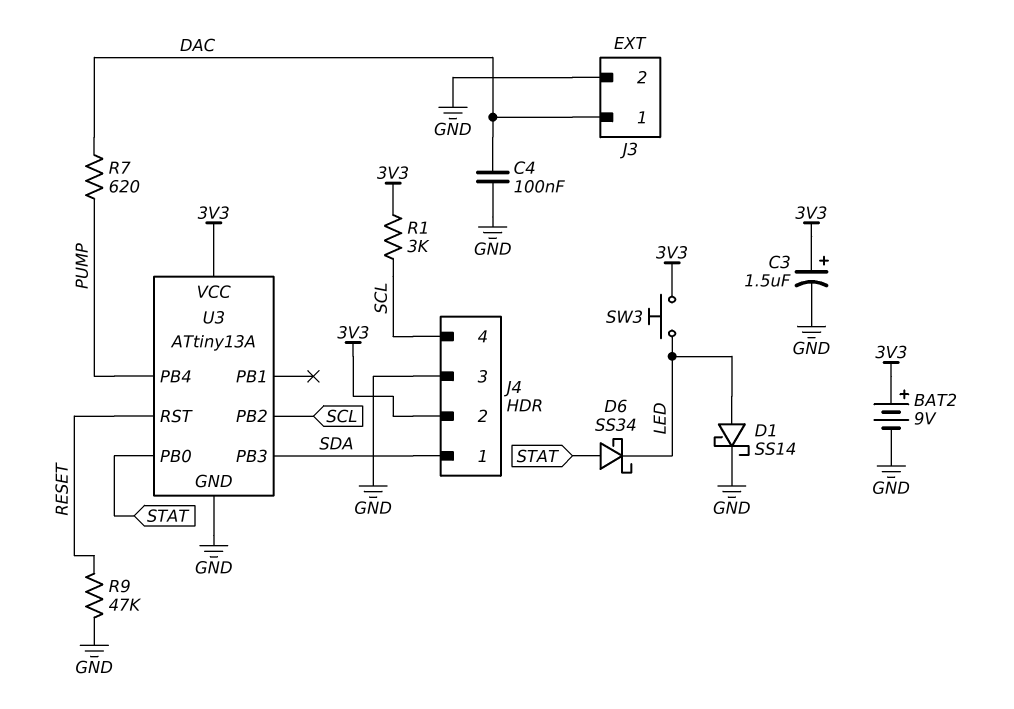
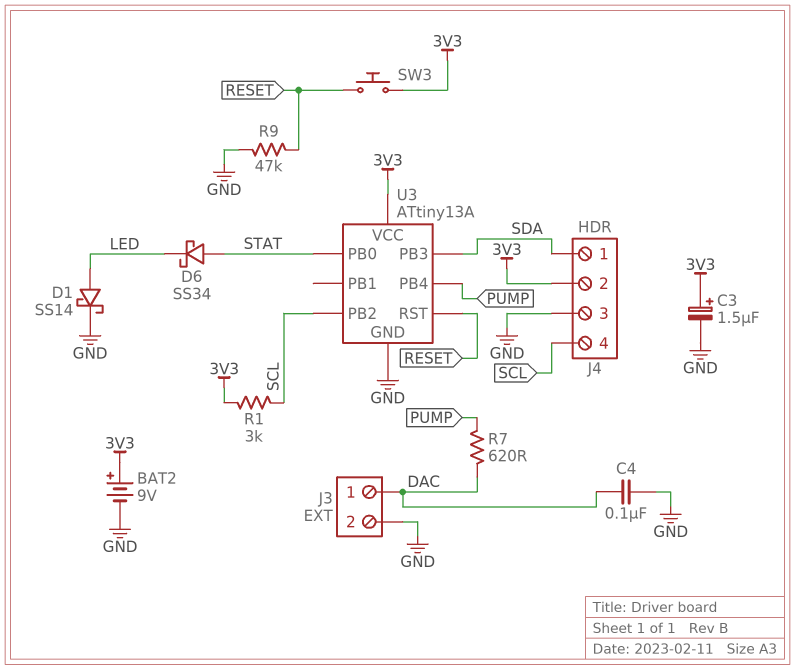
SW3: button (3V3, LED) -> button (3V3, RESET)

